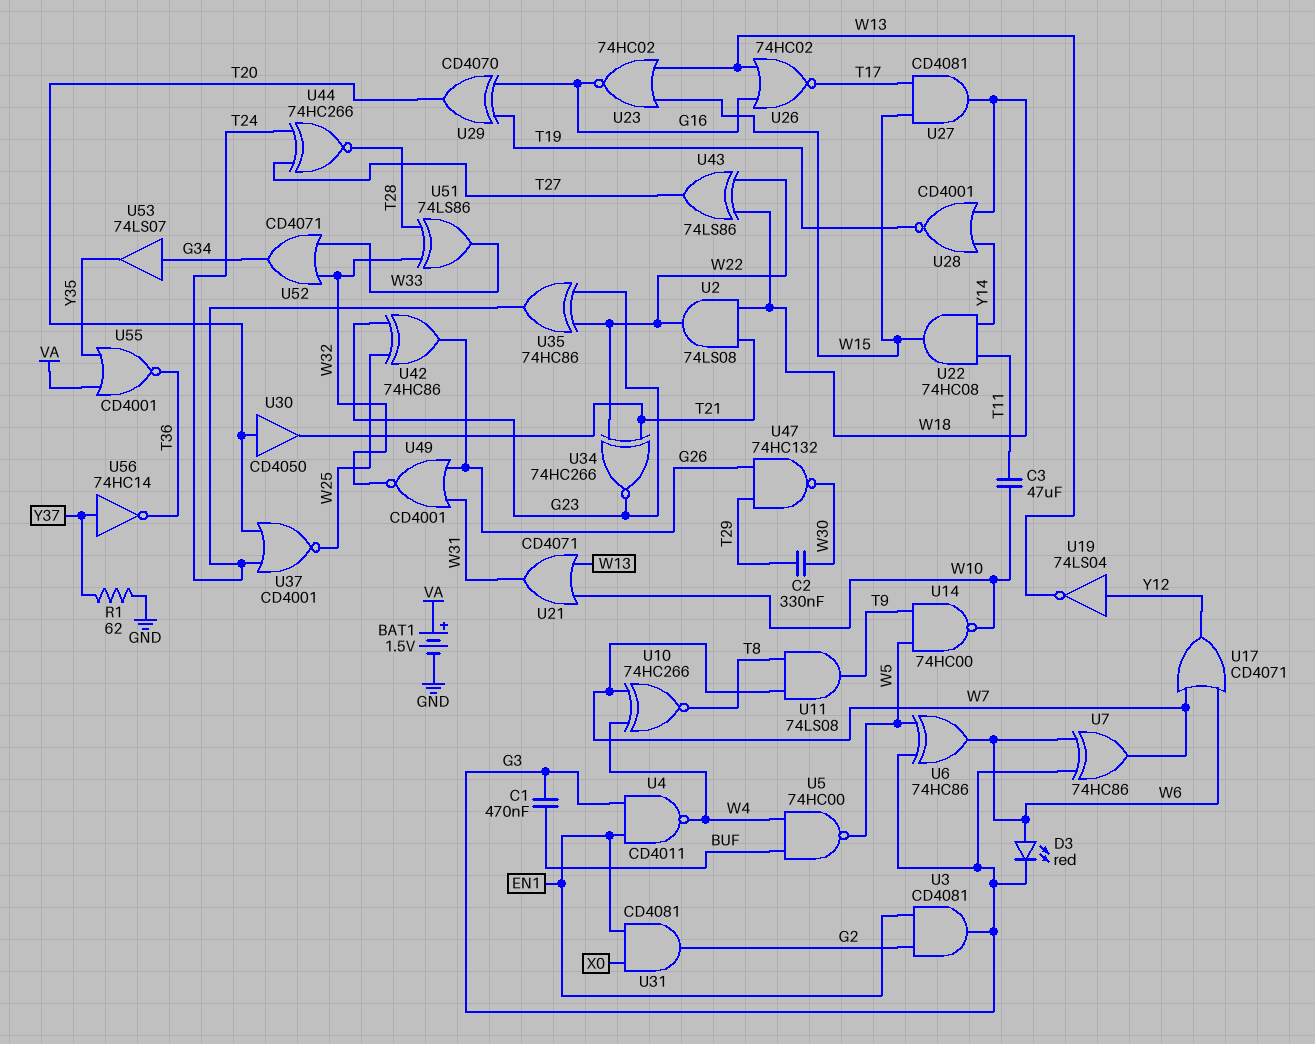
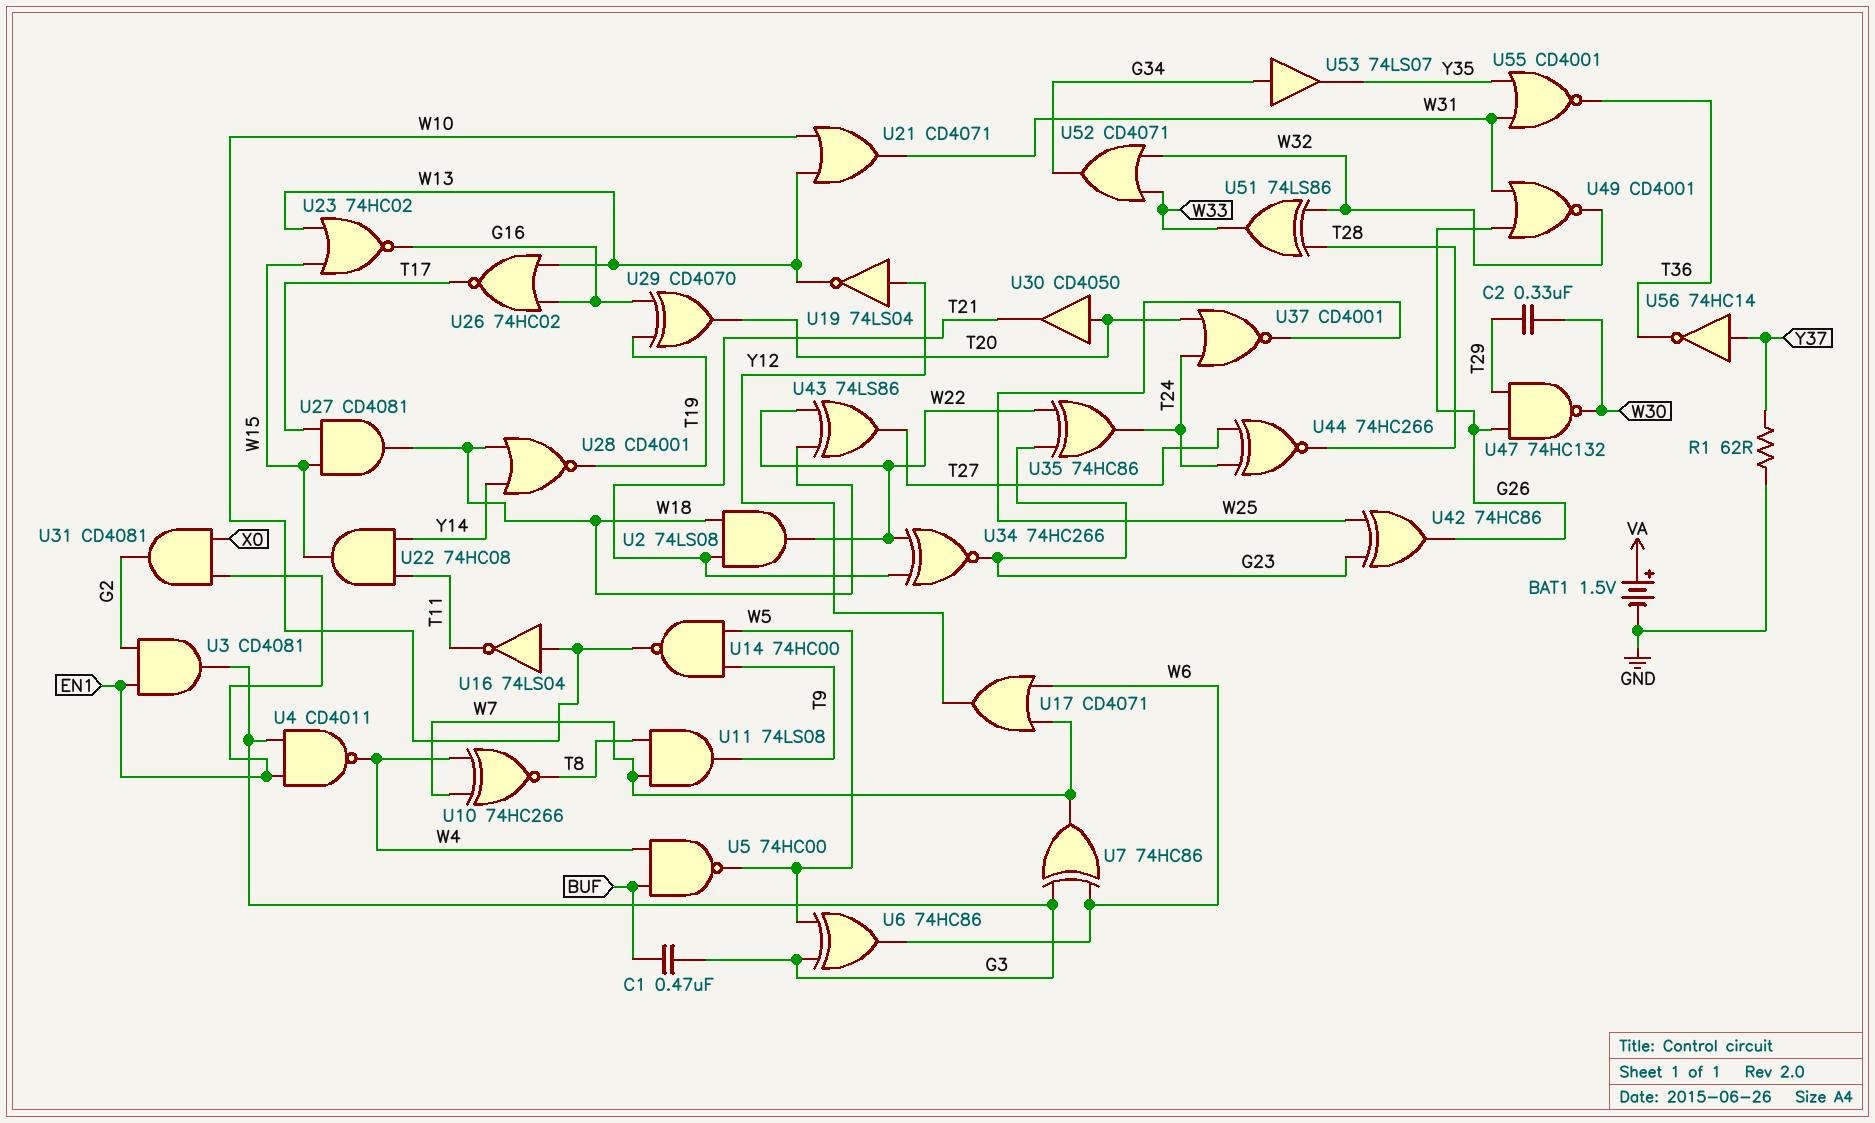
C3: 47uF (T11, W10) -> none
D3: LED red (A W6, K G3) -> none
U16: none -> NOT 74LS04 (in W10, out T11)
U55: NOR CD4001 (in VA, in Y35, out T36) -> NOR CD4001 (in W31, in Y35, out T36)

